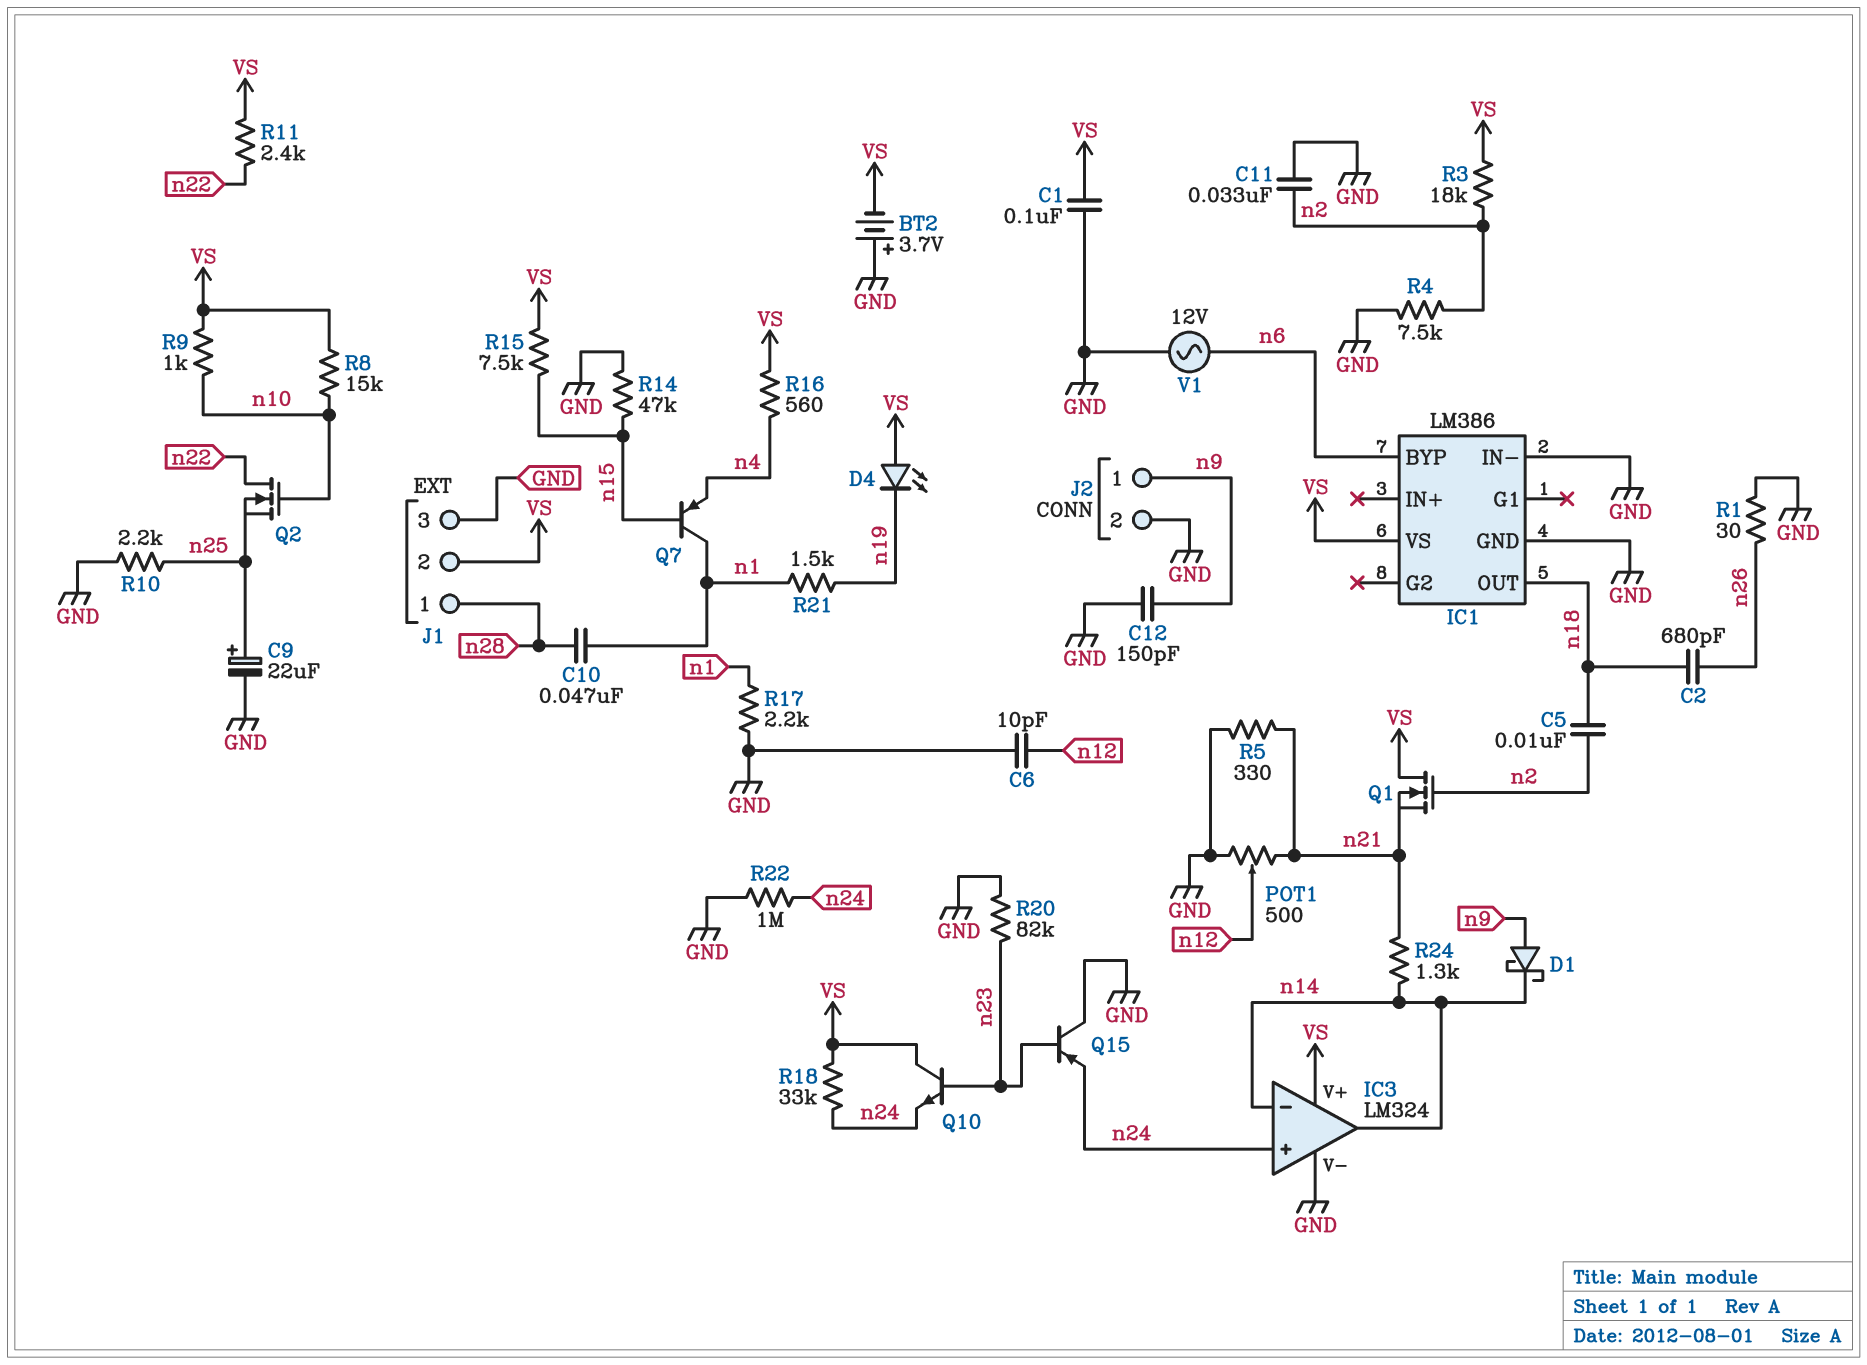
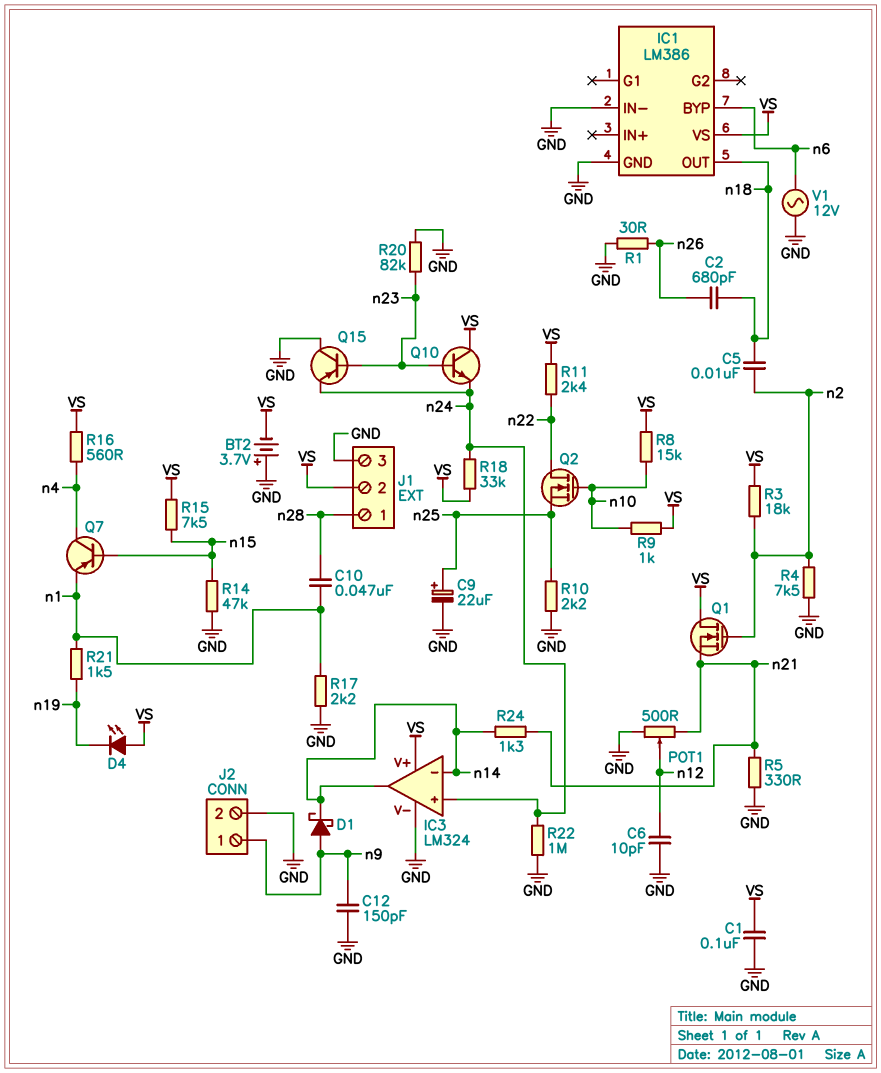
C11: 33nF (GND, n2) -> none
Q7: PNP (B n15, C n1, E n4) -> PNP (B n15, C n4, E n1)

